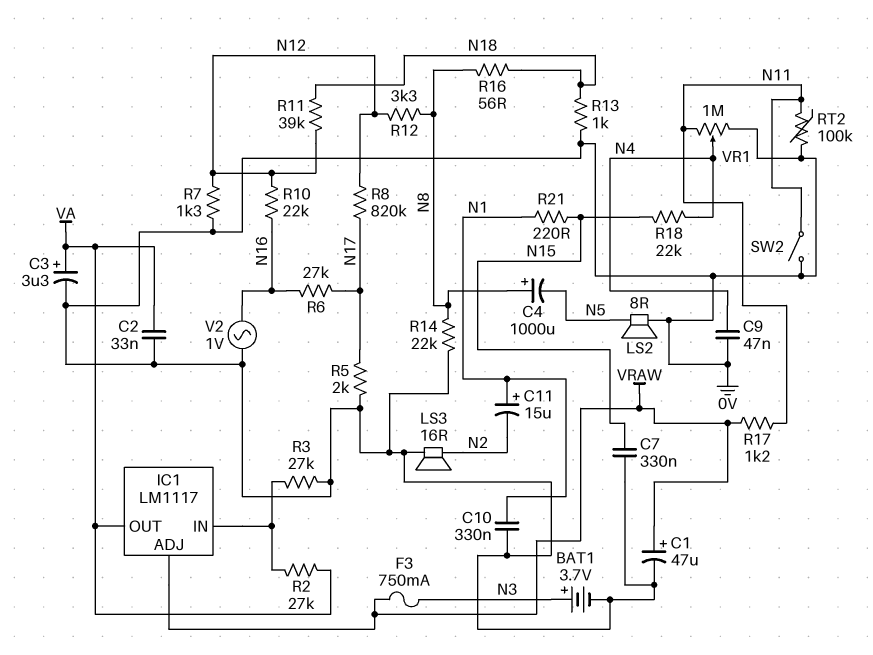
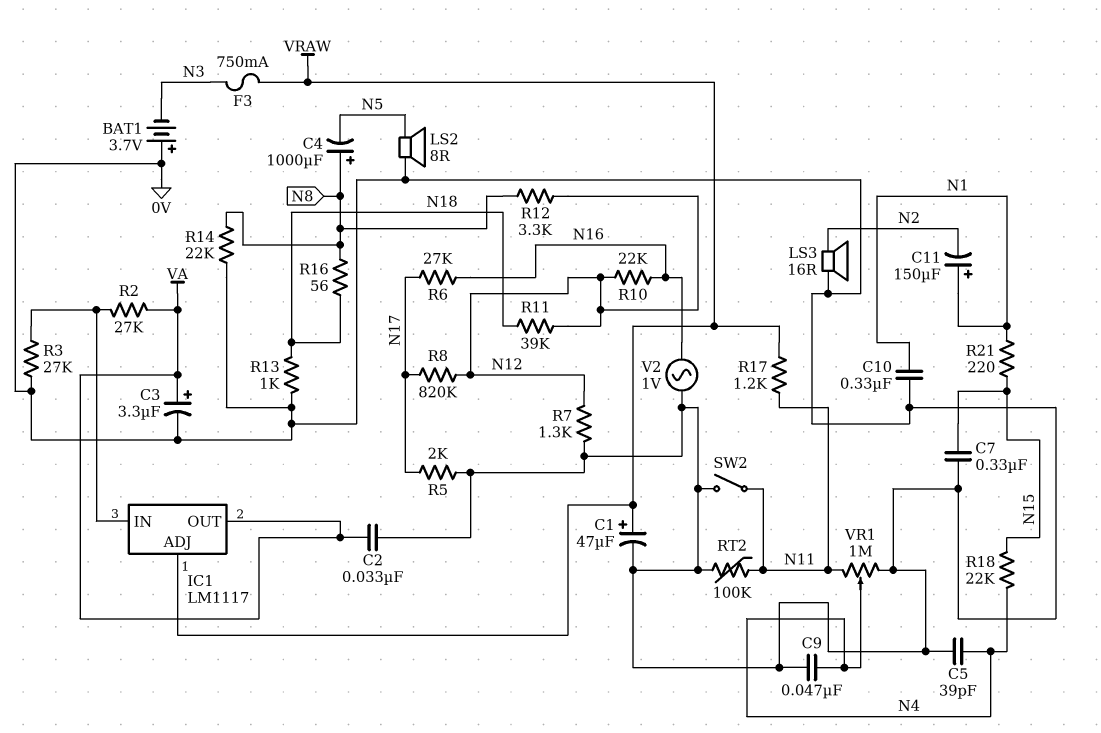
BAT1: 3.7V (plus N3, minus 0V) -> 3.7V (plus 0V, minus N3)
C5: none -> 39pF (0V, N4)
C11: 15uF (plus N1, minus N2) -> 150uF (plus N1, minus N2)

